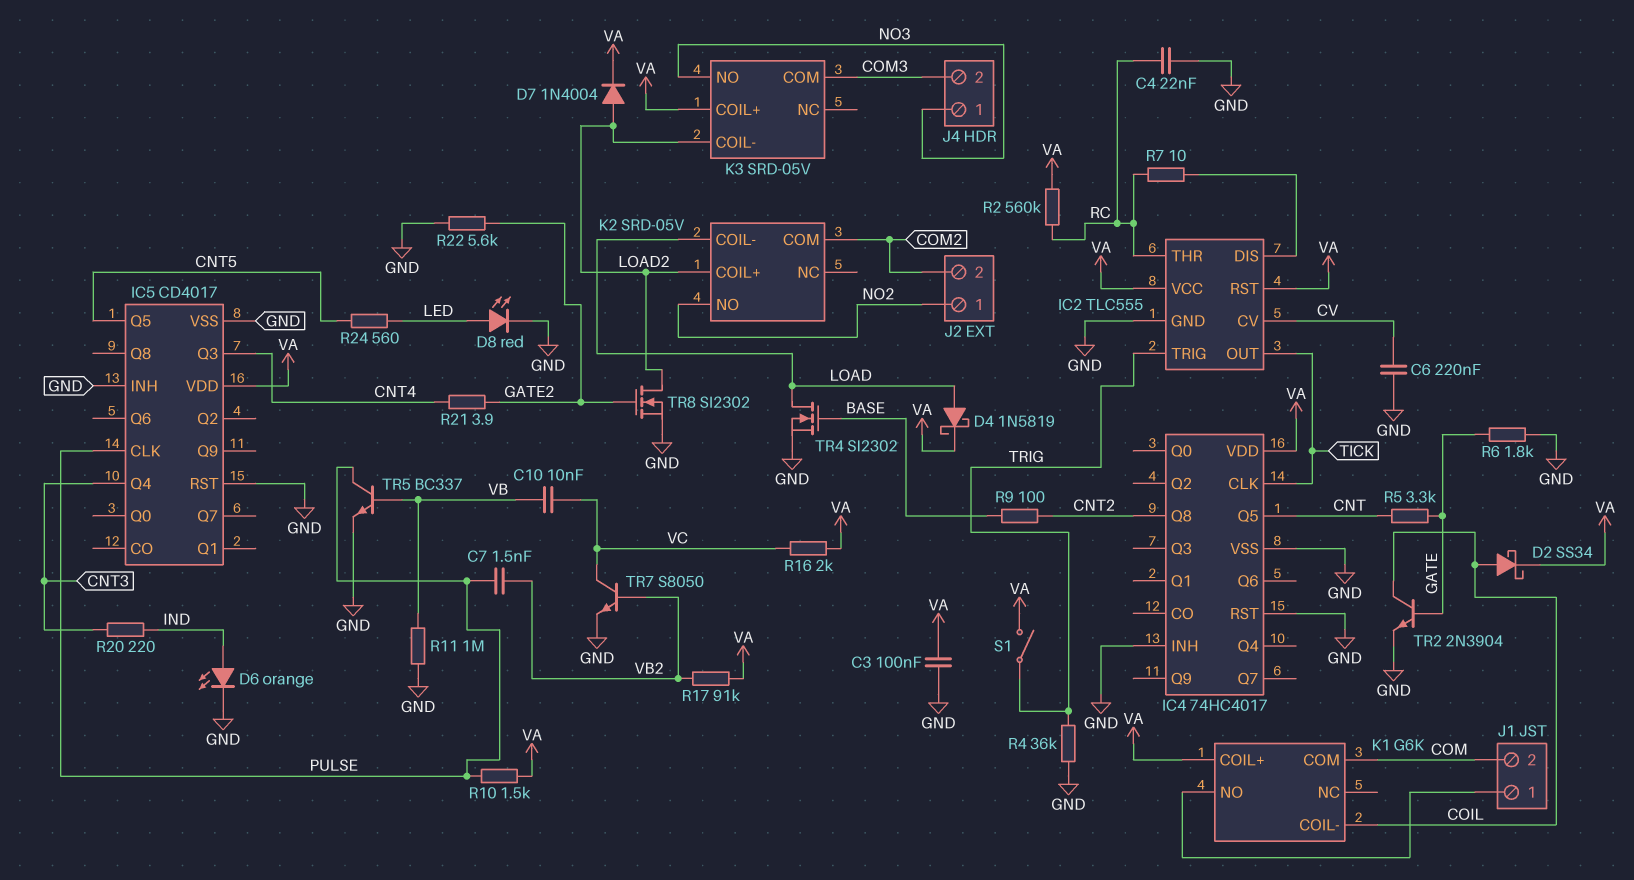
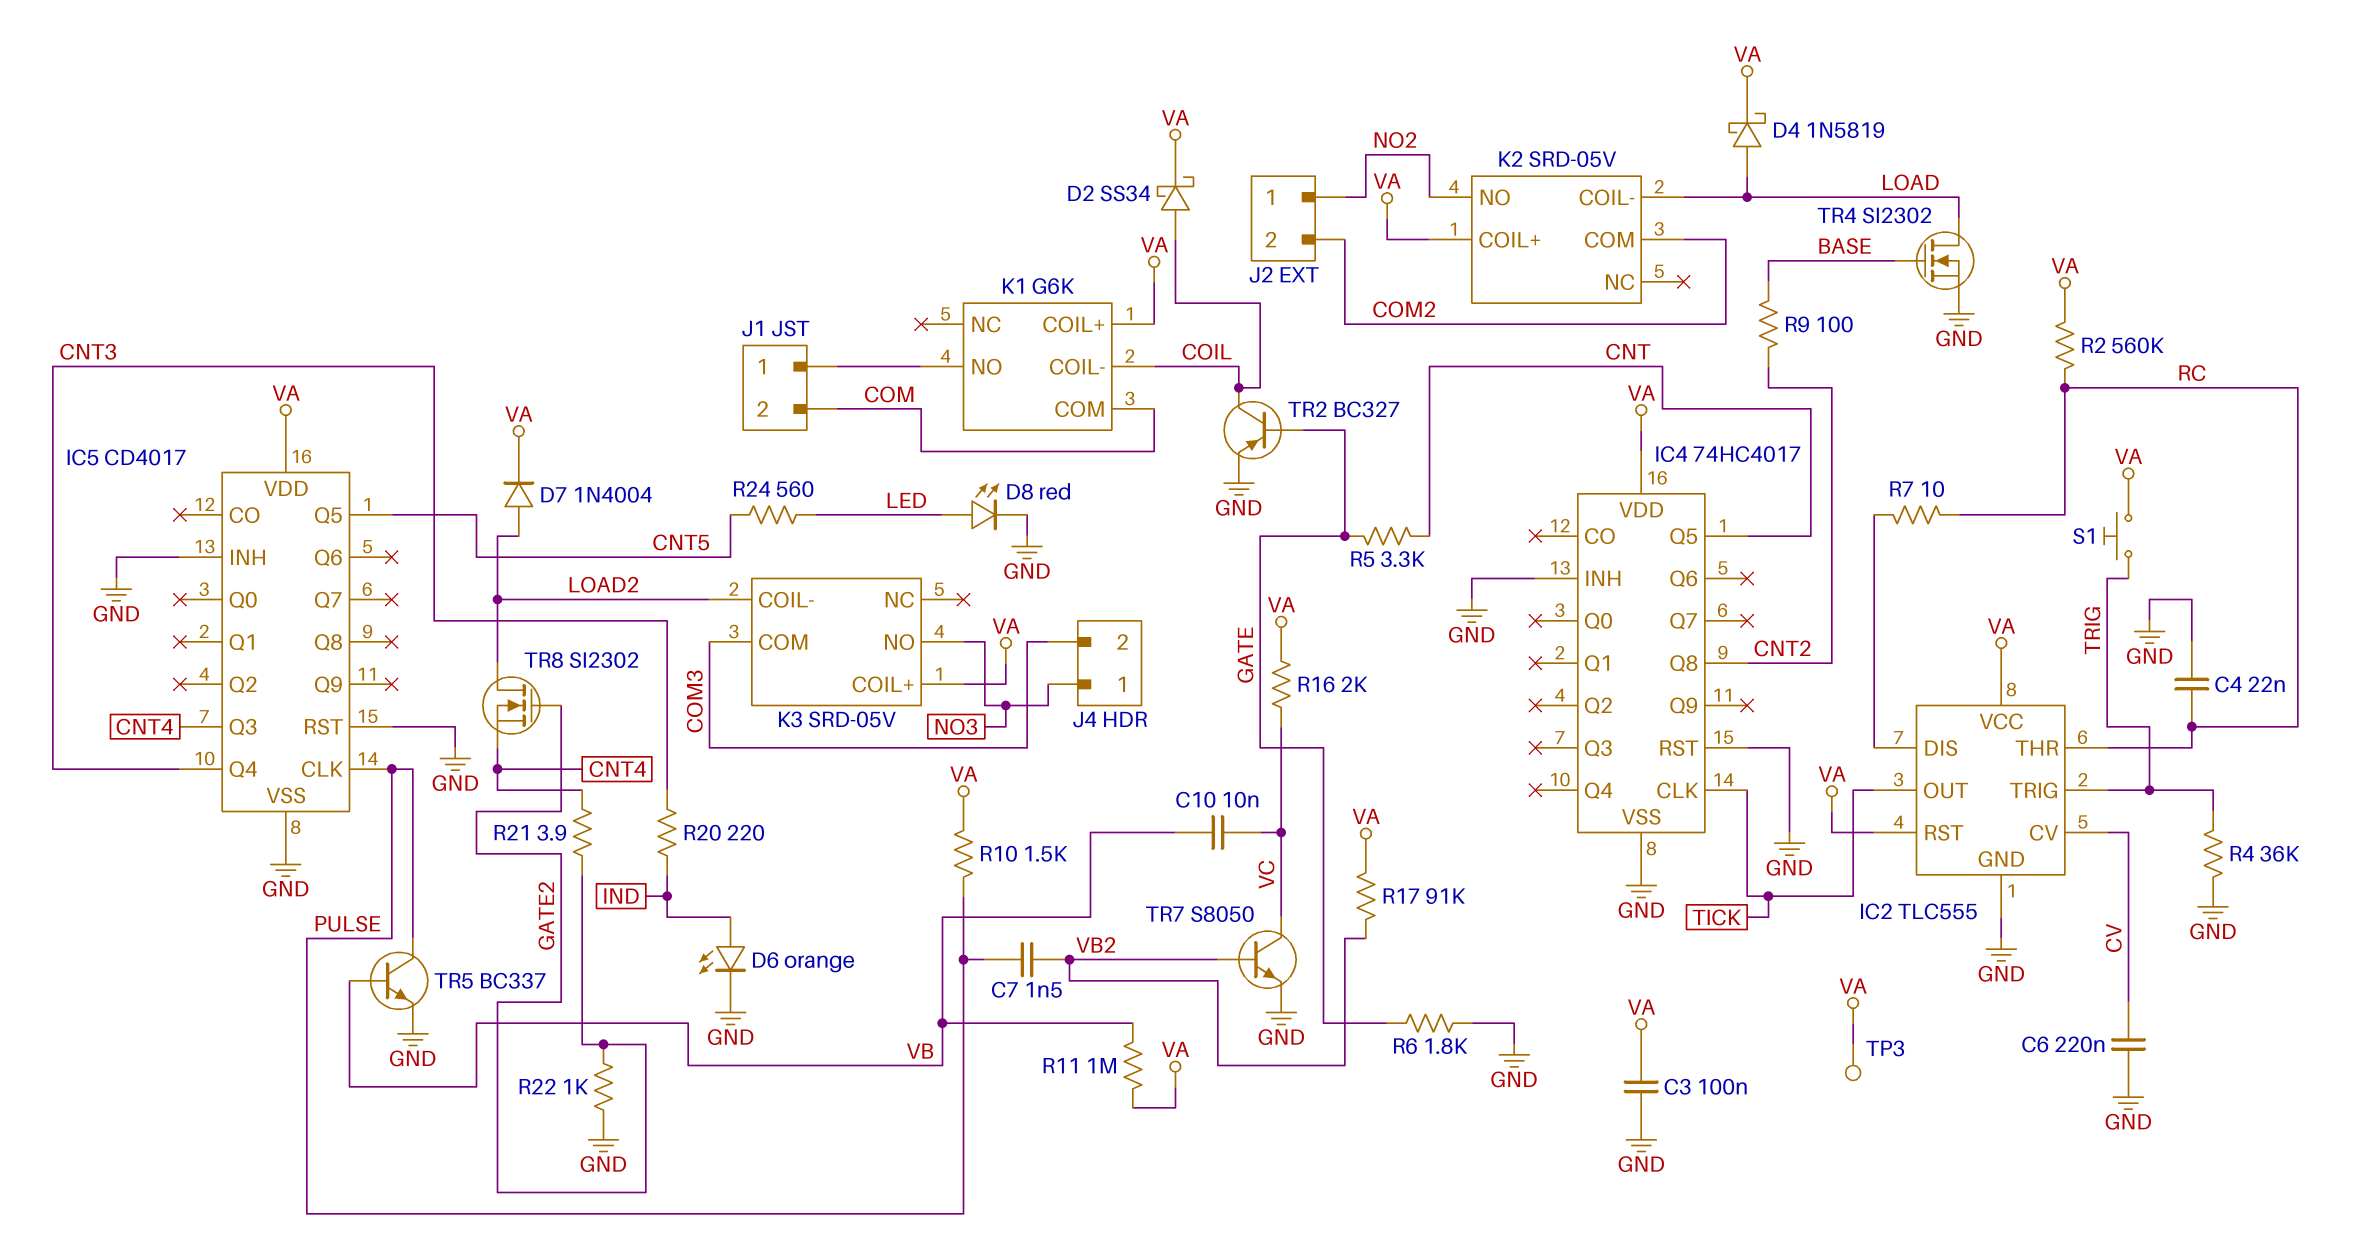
K2 pin COIL+: LOAD2 -> VA
R11: 1M (GND, VB) -> 1M (VA, VB)
R22: 5.6k (GATE2, GND) -> 1k (GATE2, GND)
S1: switch (TRIG, VA) -> button (TRIG, VA)
TP3: none -> test point (VA)
TR2: NPN 2N3904 (B GATE, C COIL, E GND) -> PNP BC327 (B GATE, C COIL, E GND)
TR8: NMOS SI2302 (G GATE2, D LOAD2, S GND) -> NMOS SI2302 (G GATE2, D LOAD2, S CNT4)

